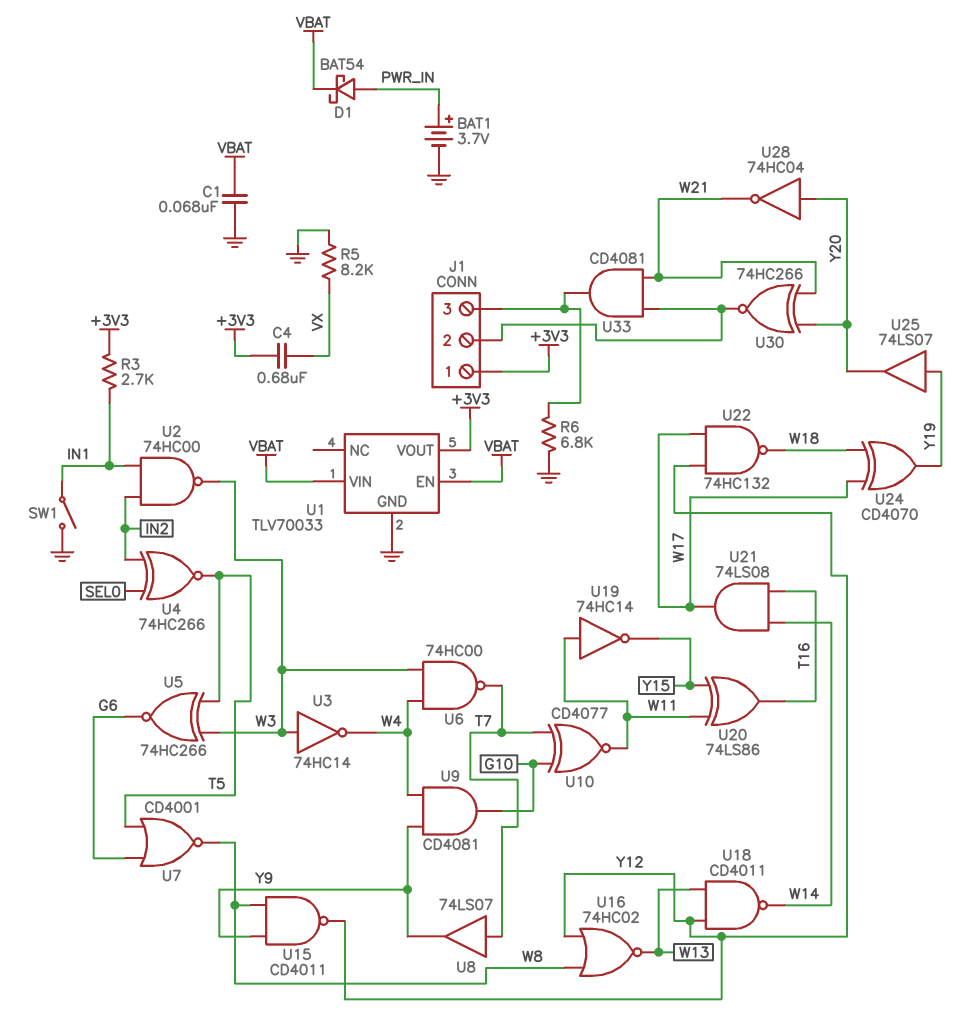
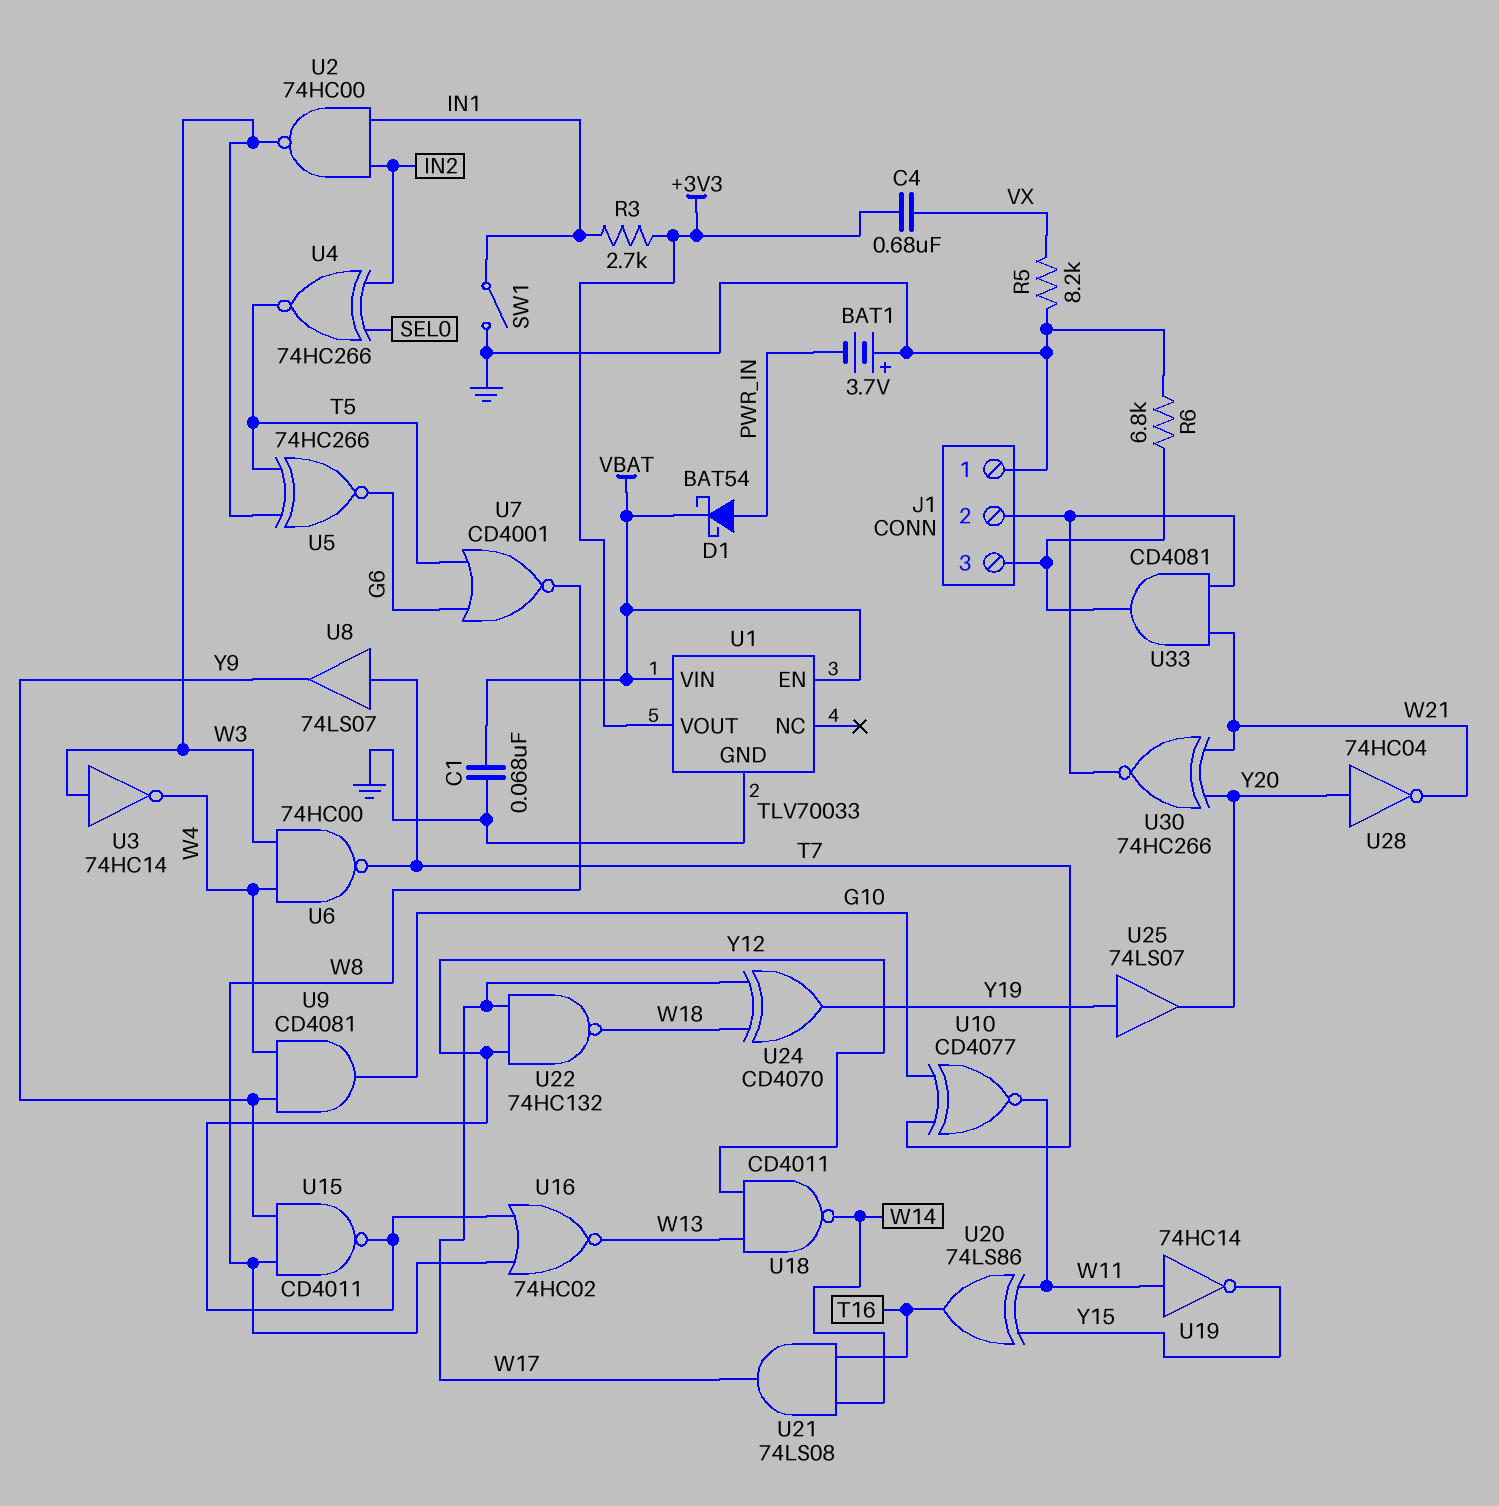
BAT1: 3.7V (plus PWR_IN, minus GND) -> 3.7V (plus GND, minus PWR_IN)
J1 pin 1: +3V3 -> GND

